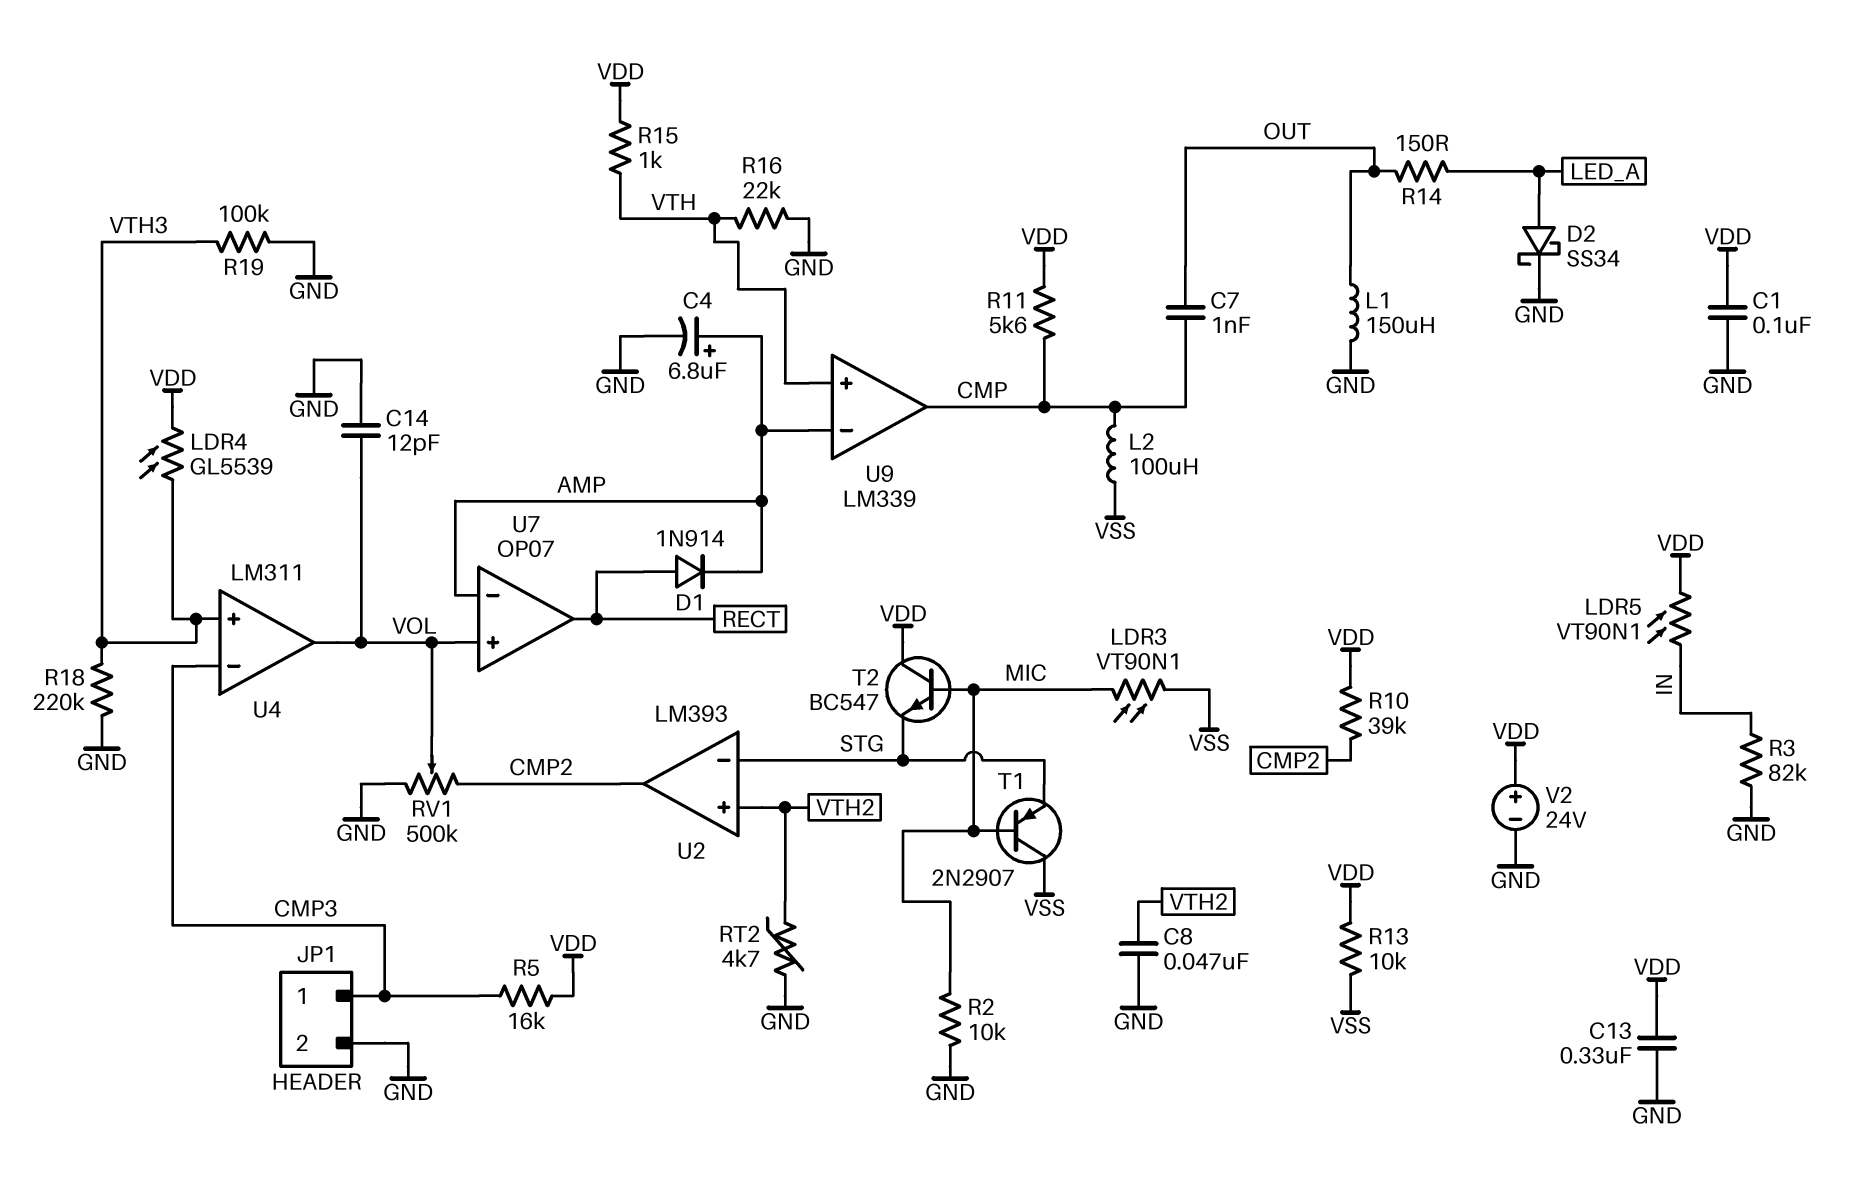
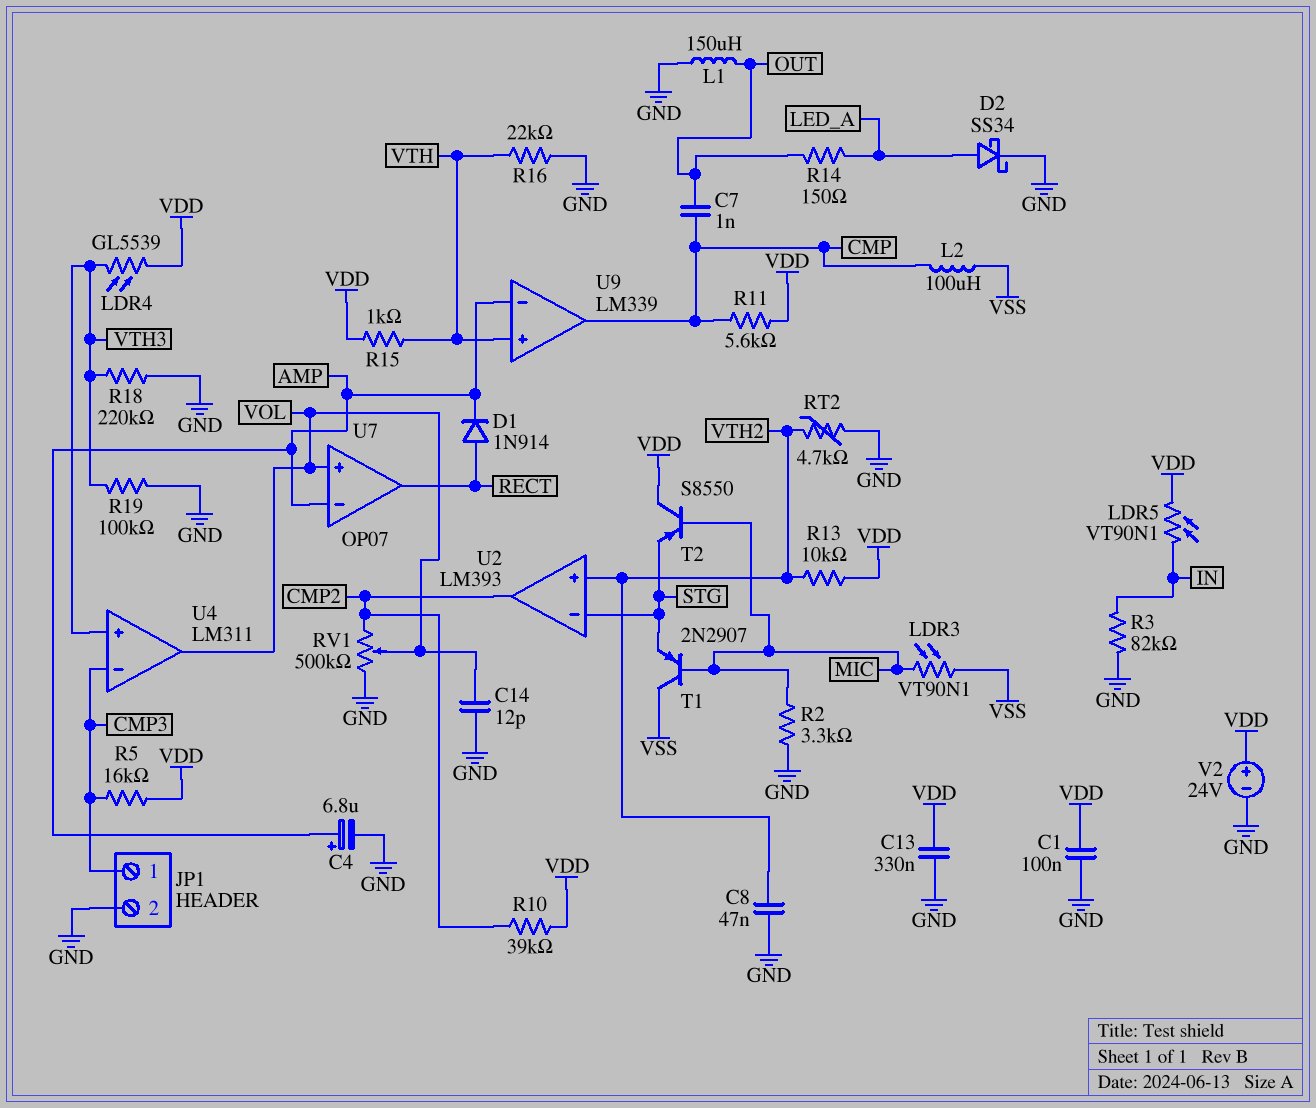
R2: 10k (GND, MIC) -> 3.3k (GND, MIC)
R13: 10k (VDD, VSS) -> 10k (VDD, VTH2)
T2: NPN BC547 (B MIC, C VDD, E STG) -> PNP S8550 (B MIC, C VDD, E STG)

